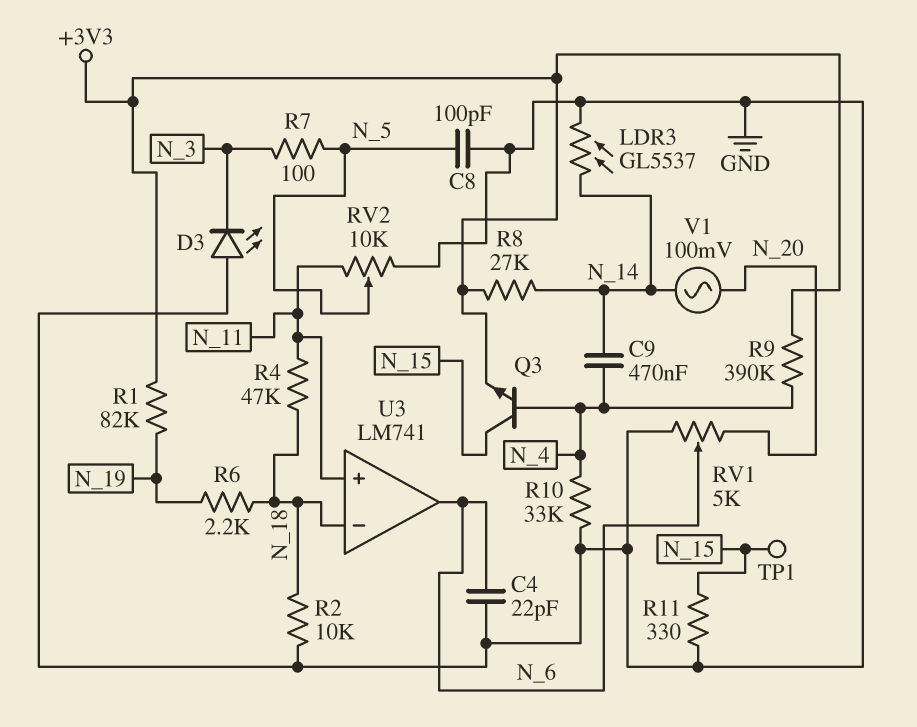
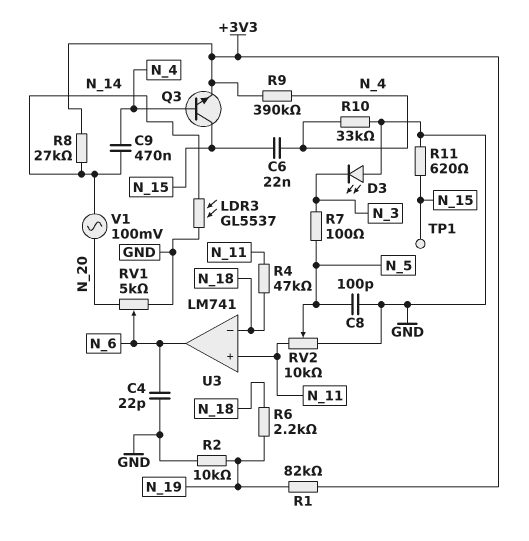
C6: none -> 22nF (N_4, N_15)
R2: 10k (GND, N_18) -> 10k (GND, N_19)
R11: 330 (GND, N_15) -> 620 (GND, N_15)

